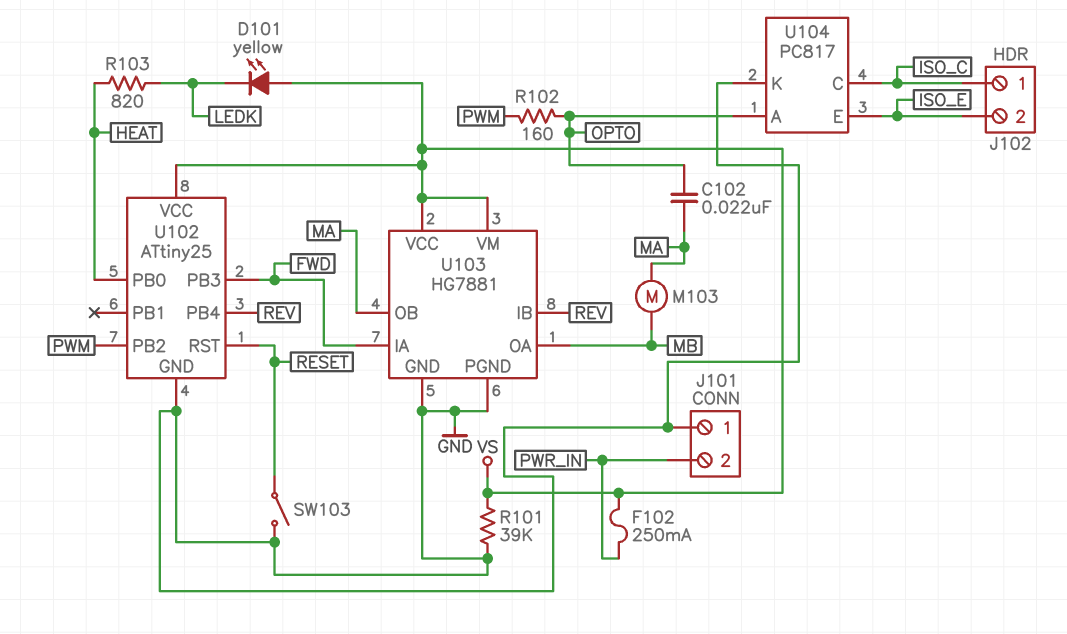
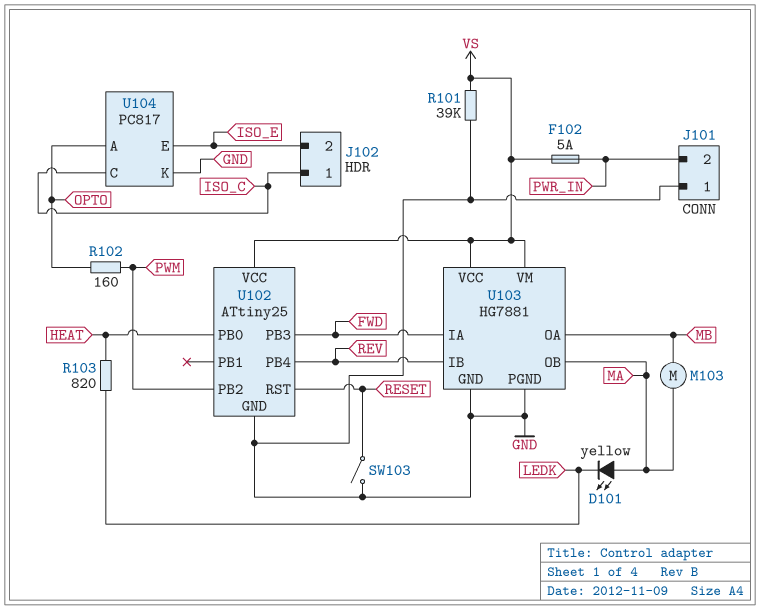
C102: 22nF (MA, OPTO) -> none
D101: LED yellow (A VS, K LEDK) -> LED yellow (A MA, K LEDK)
F102: 250mA (PWR_IN, VS) -> 5A (PWR_IN, VS)

